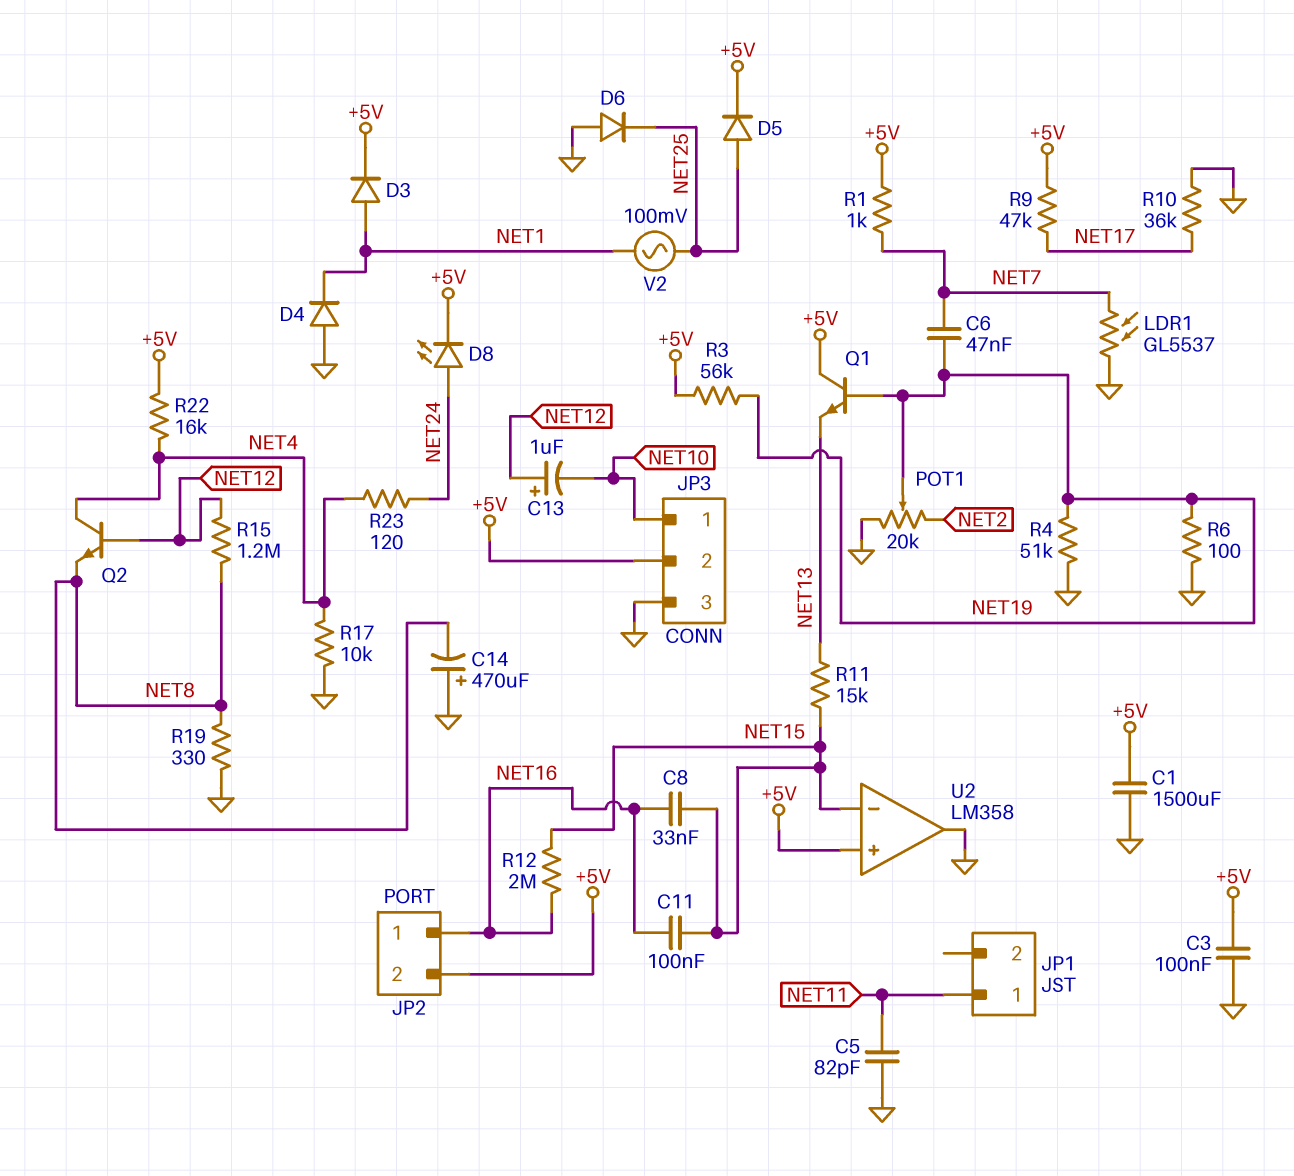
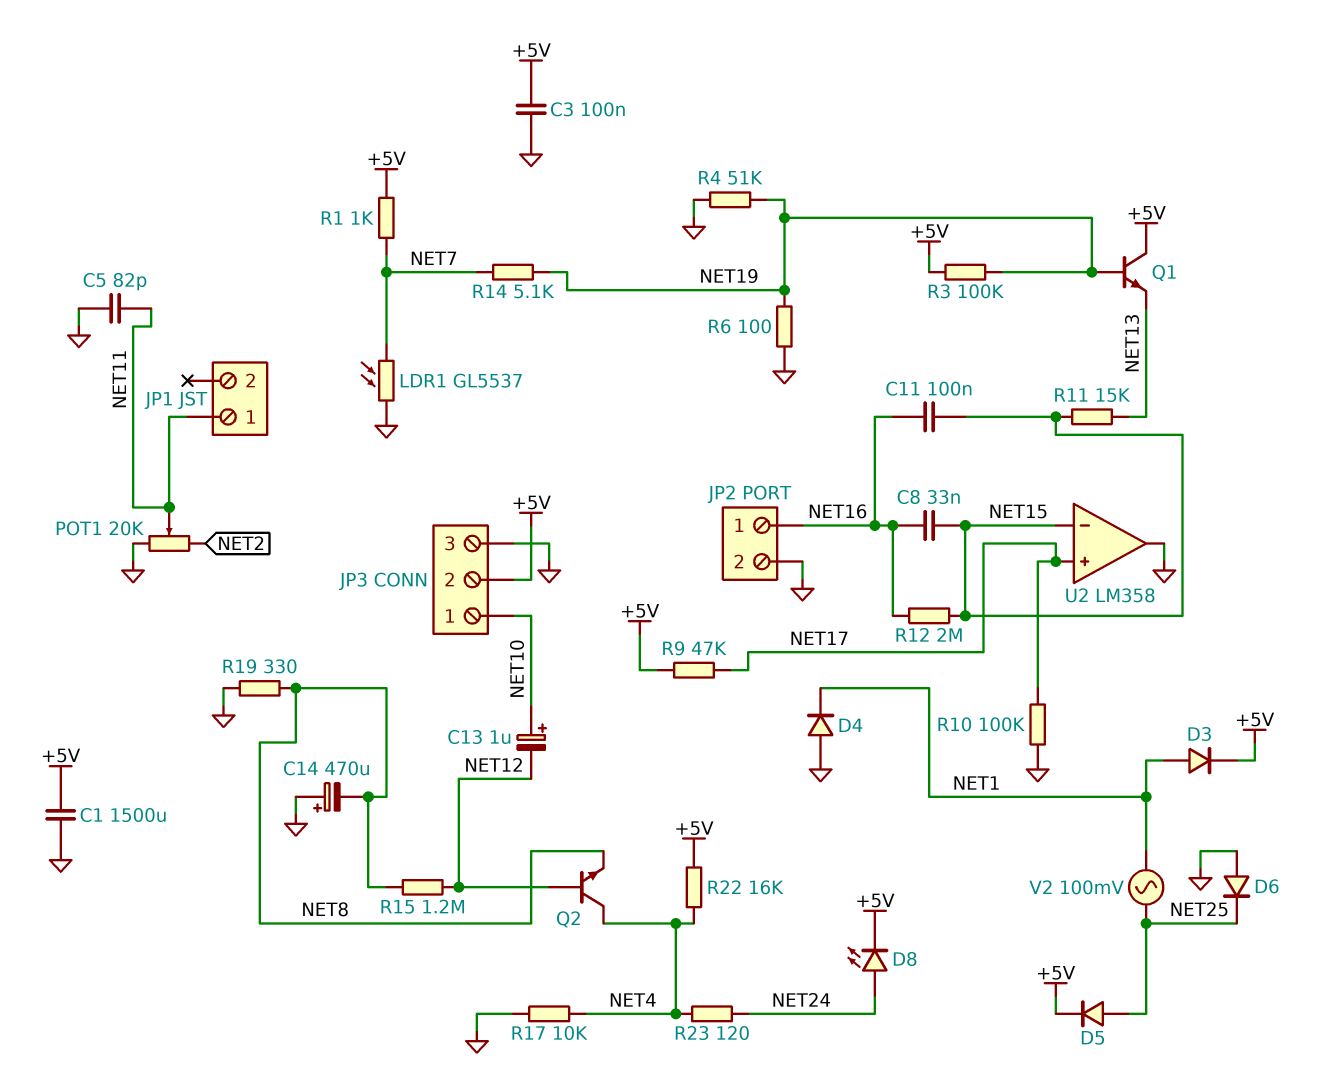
C6: 47nF (NET7, NET19) -> none
C13: 1uF (plus NET12, minus NET10) -> 1uF (plus NET10, minus NET12)
JP2 pin 2: +5V -> GND
POT1: 20k (GND, NET2, wiper NET19) -> 20k (GND, NET2, wiper NET11)
R3: 56k (+5V, NET19) -> 100k (+5V, NET19)
R10: 36k (GND, NET17) -> 100k (GND, NET17)
R14: none -> 5.1k (NET7, NET19)
U2 pin in+: +5V -> NET17

